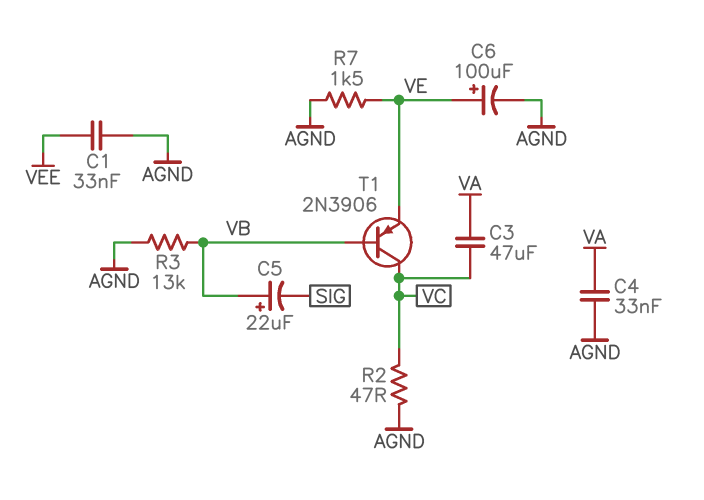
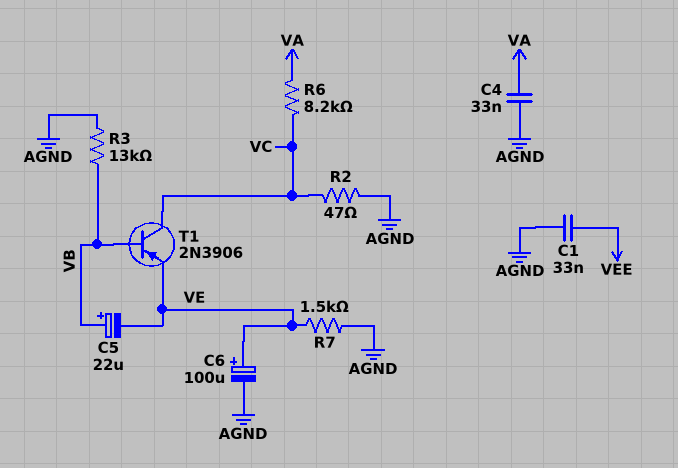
C3: 47uF (VA, VC) -> none
C5: 22uF (plus VB, minus SIG) -> 22uF (plus VB, minus VE)
R6: none -> 8.2k (VA, VC)

